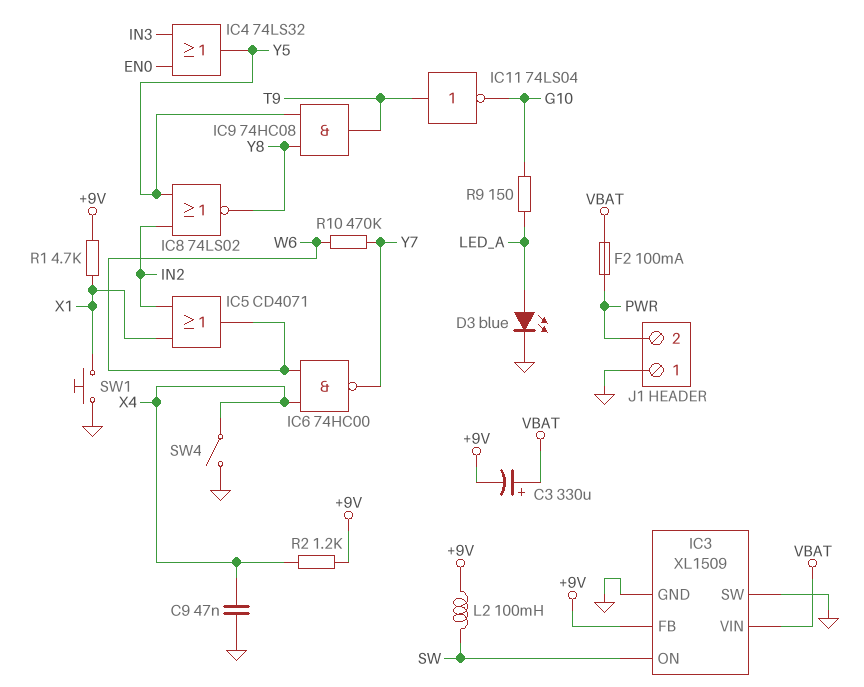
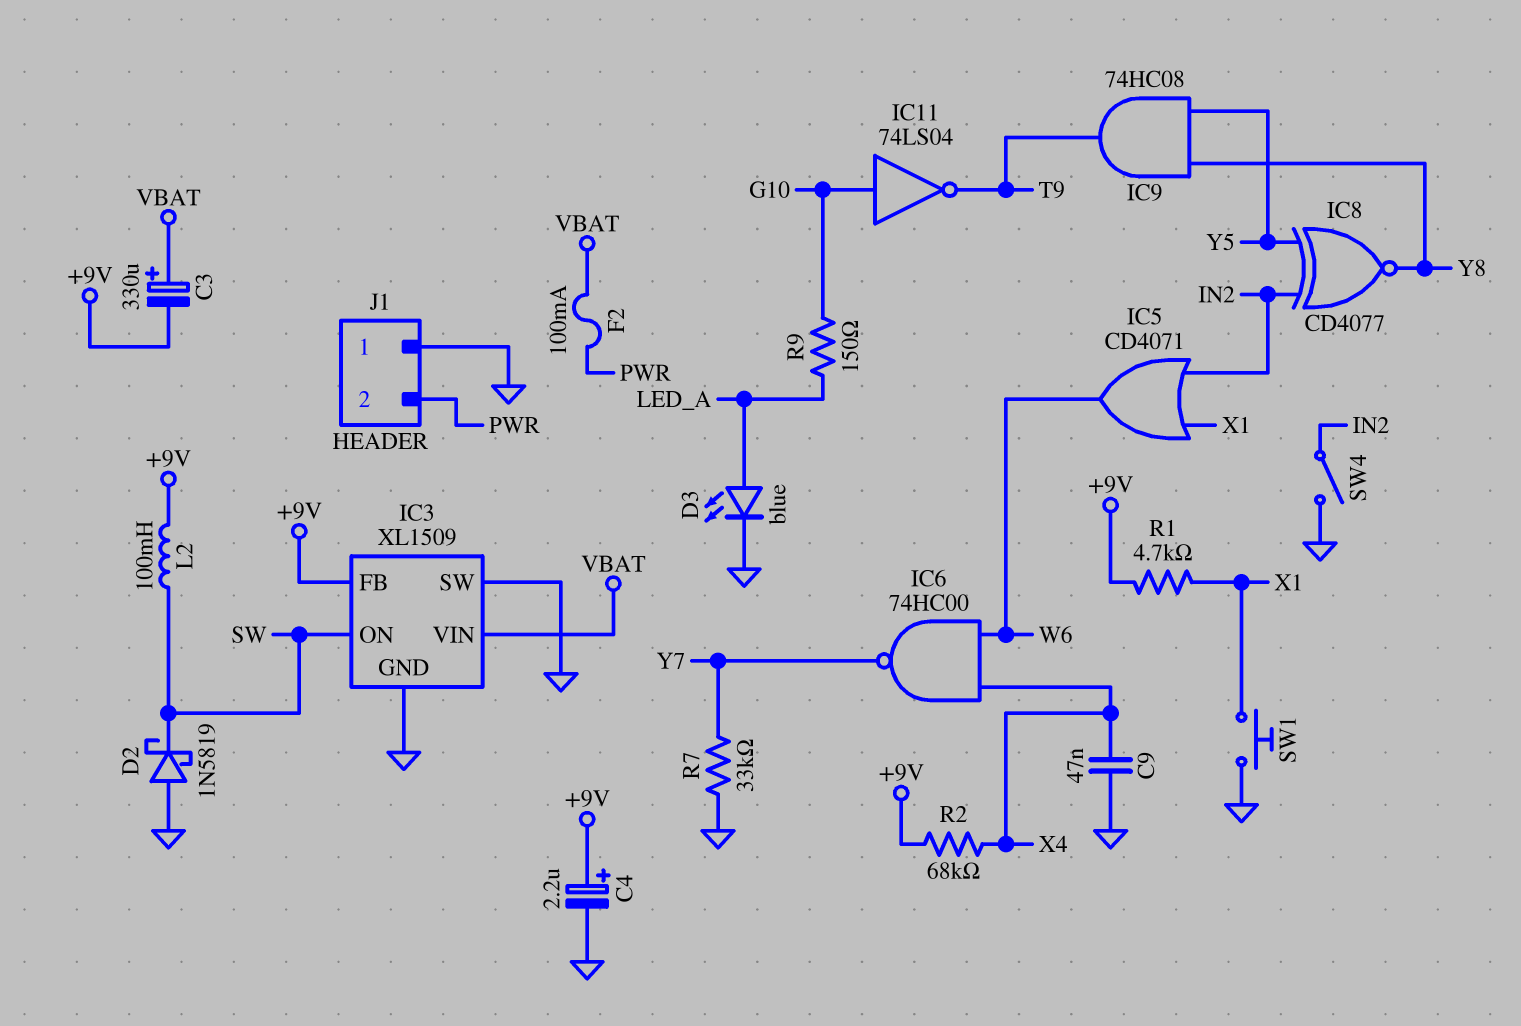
C4: none -> 2.2uF (plus +9V, minus GND)
D2: none -> schottky 1N5819 (A GND, K SW)
IC4: OR 74LS32 (in EN0, in IN3, out Y5) -> none
IC8: NOR 74LS02 (in IN2, in Y5, out Y8) -> XNOR CD4077 (in IN2, in Y5, out Y8)
IC11: NOT 74LS04 (in T9, out G10) -> NOT 74LS04 (in G10, out T9)
R2: 1.2k (+9V, X4) -> 68k (+9V, X4)
R7: none -> 33k (GND, Y7)
R10: 470k (W6, Y7) -> none
SW4: switch (GND, X4) -> switch (GND, IN2)

